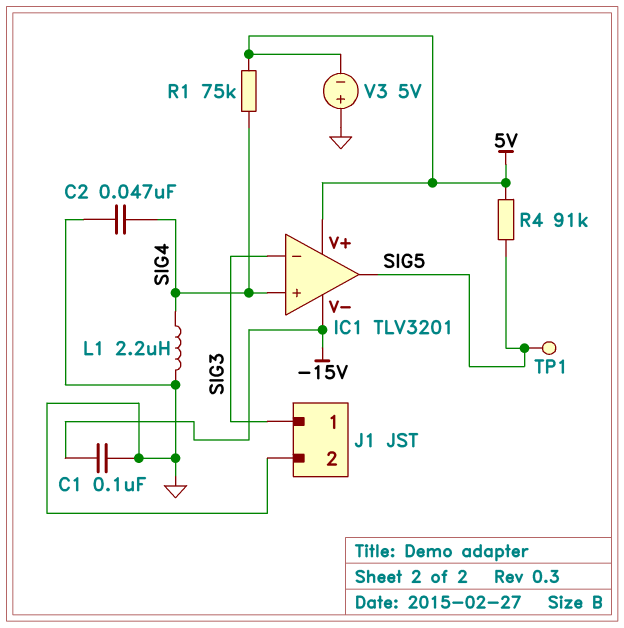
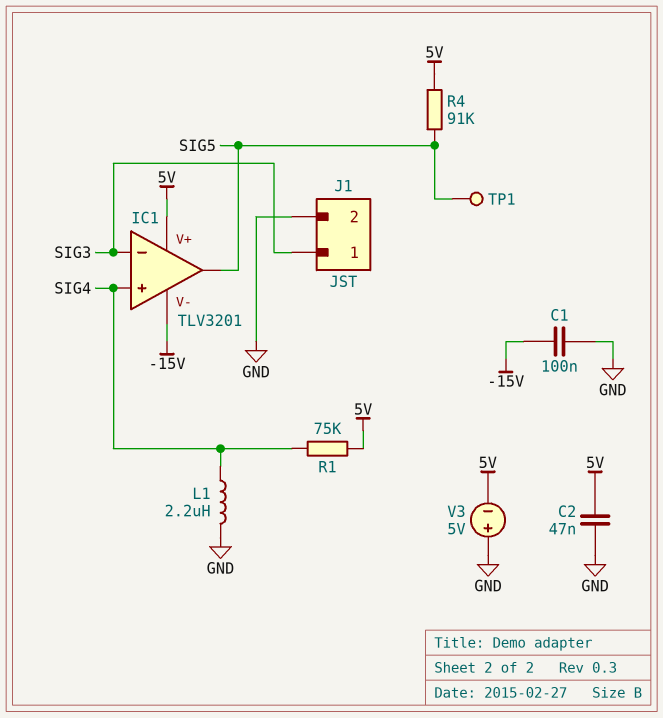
C2: 47nF (GND, SIG4) -> 47nF (5V, GND)

